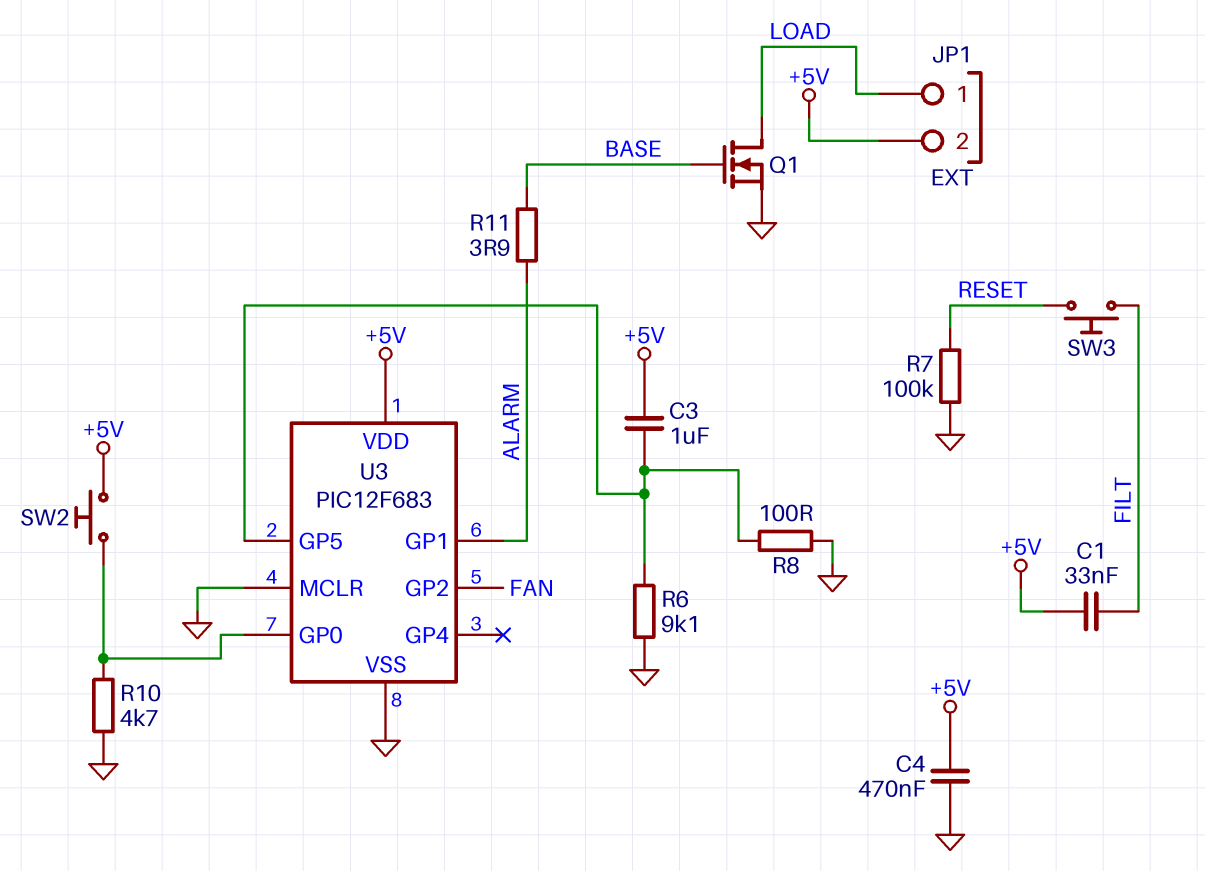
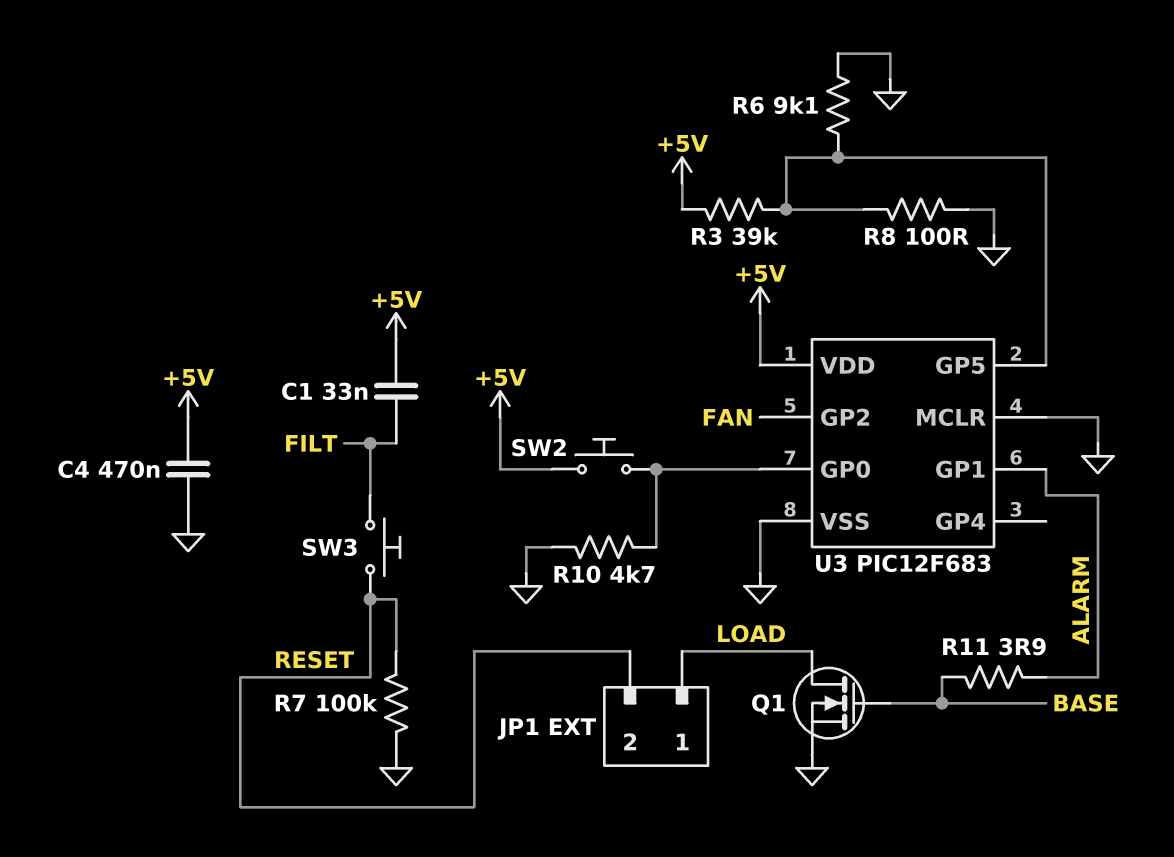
C3: 1uF (+5V, U3/GP5) -> none
JP1 pin 2: +5V -> RESET
R3: none -> 39k (+5V, U3/GP5)

